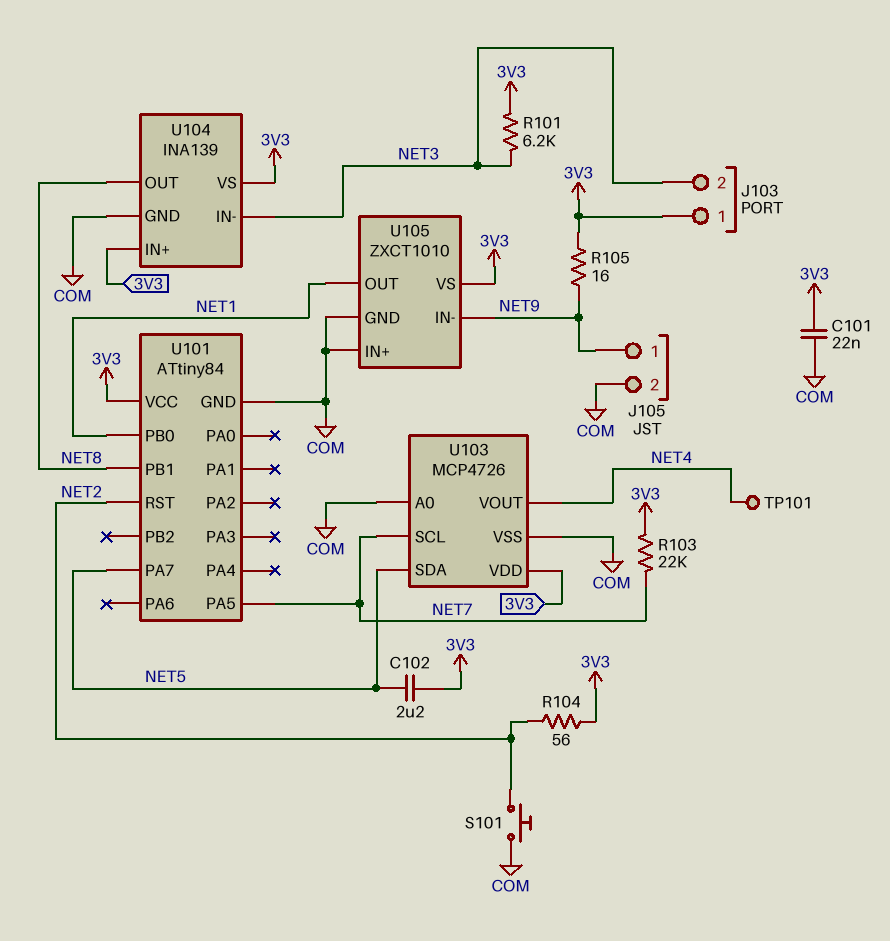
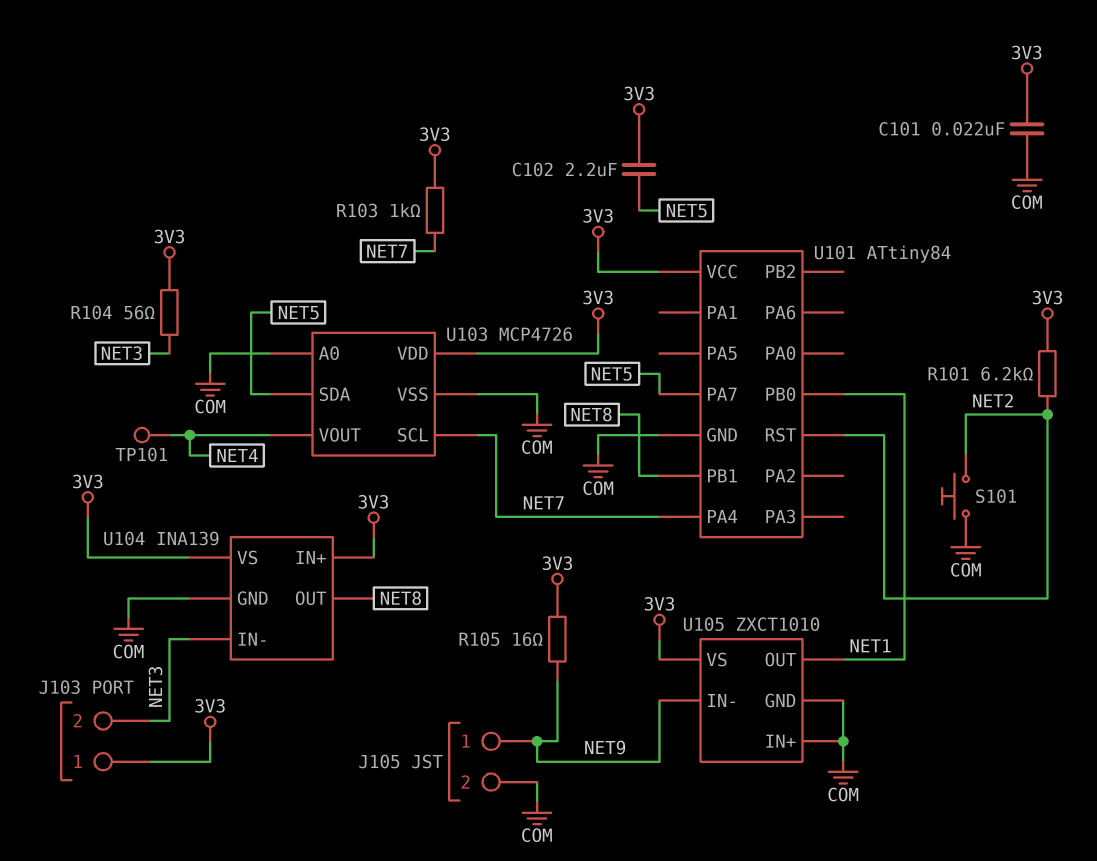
R101: 6.2k (3V3, NET3) -> 6.2k (3V3, NET2)
R103: 22k (3V3, NET7) -> 1k (3V3, NET7)
R104: 56 (3V3, NET2) -> 56 (3V3, NET3)
U101 pin PA4: none -> NET7
U101 pin PA5: NET7 -> none

